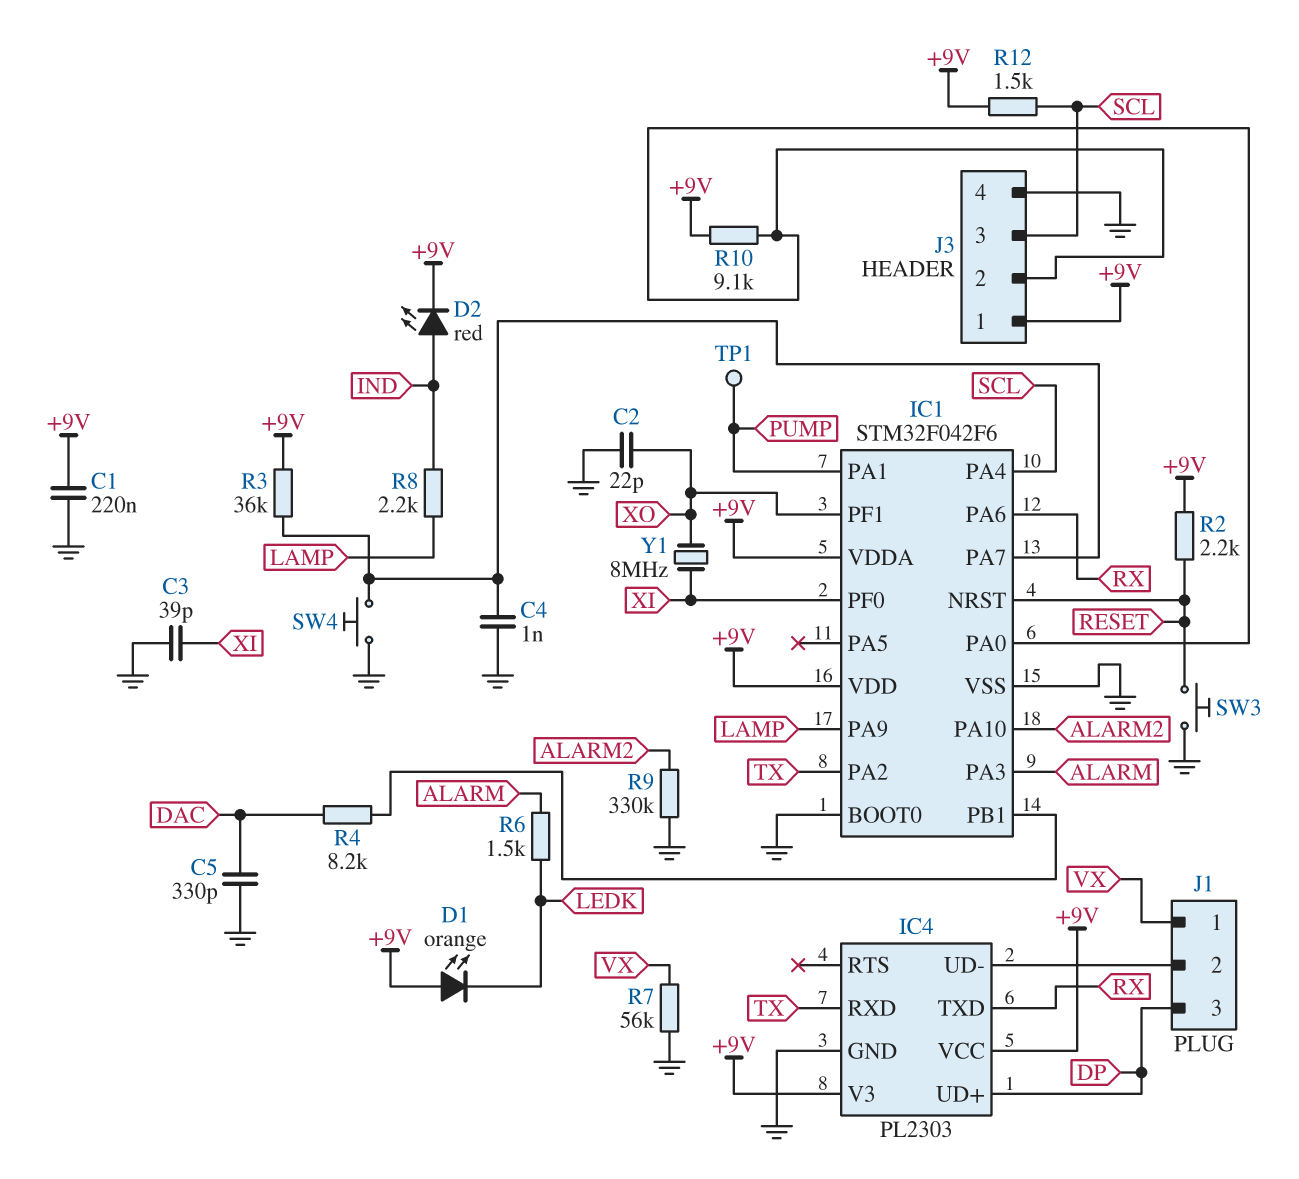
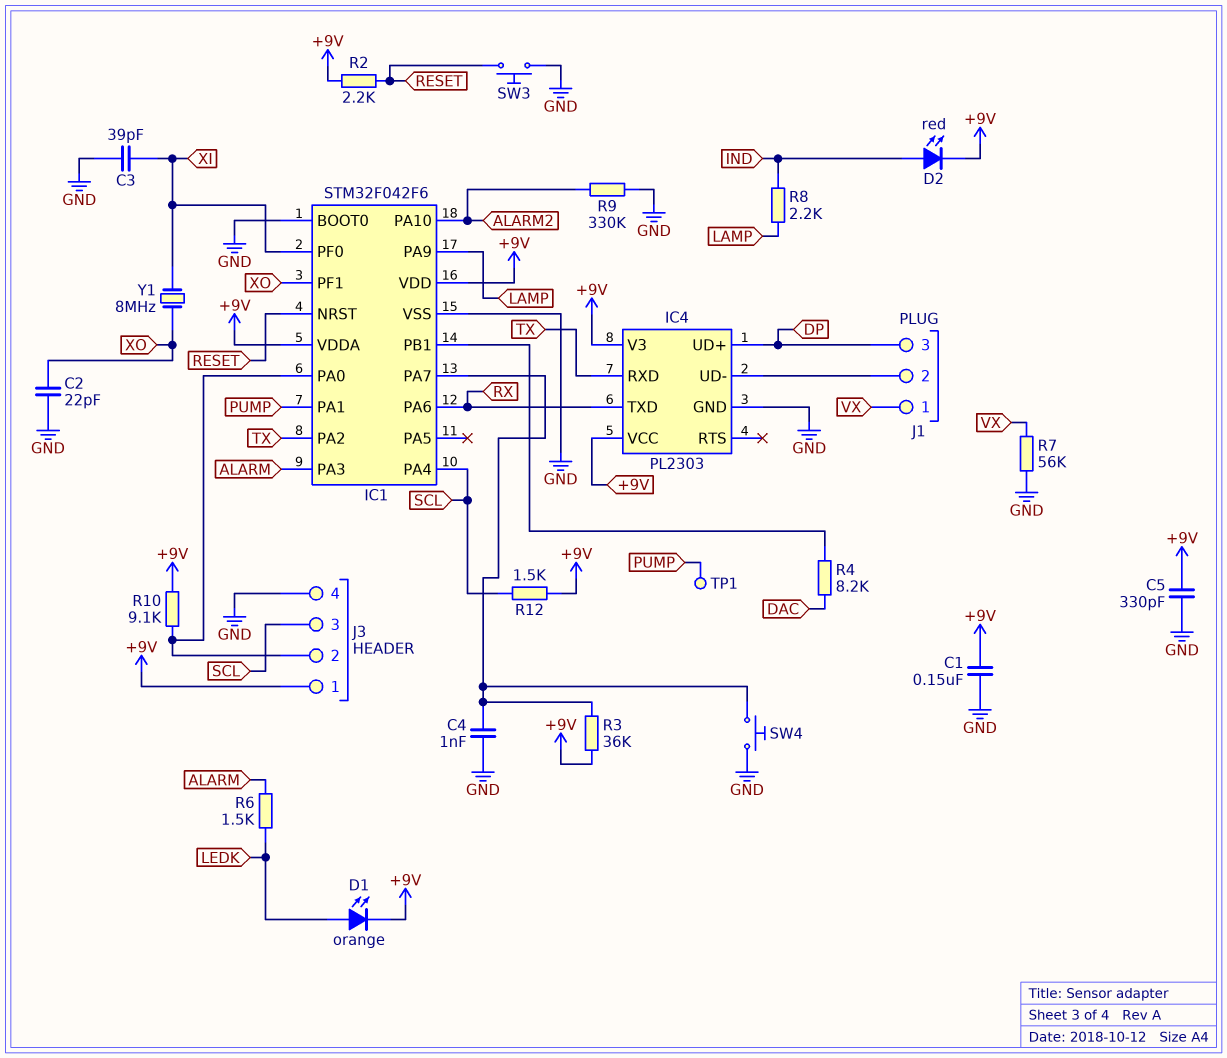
C1: 220nF (+9V, GND) -> 150nF (+9V, GND)
C5: 330pF (DAC, GND) -> 330pF (+9V, GND)
D1: LED orange (A +9V, K LEDK) -> LED orange (A LEDK, K +9V)

